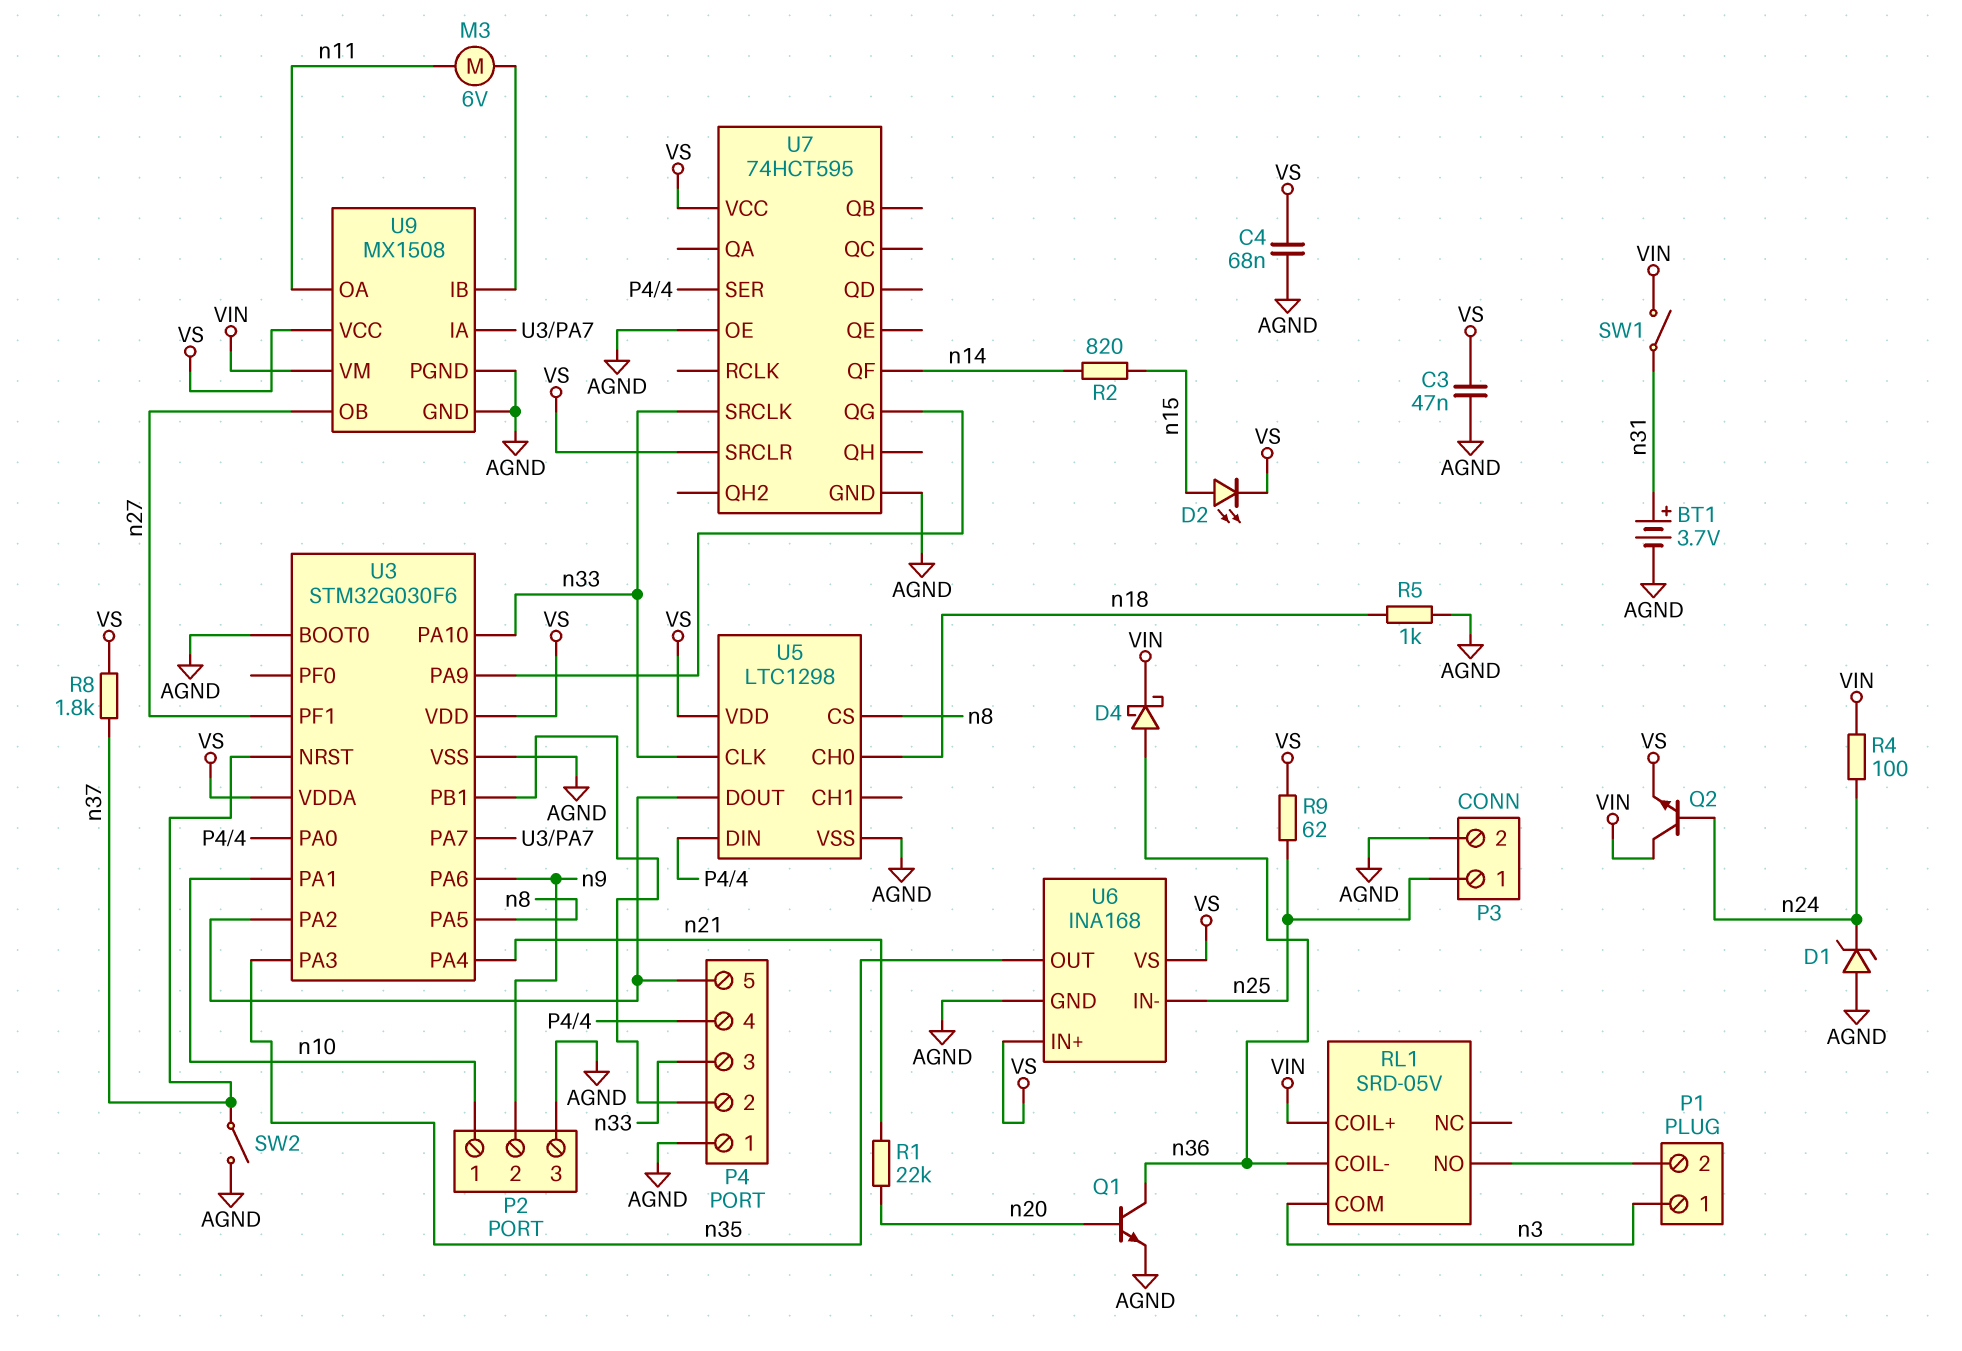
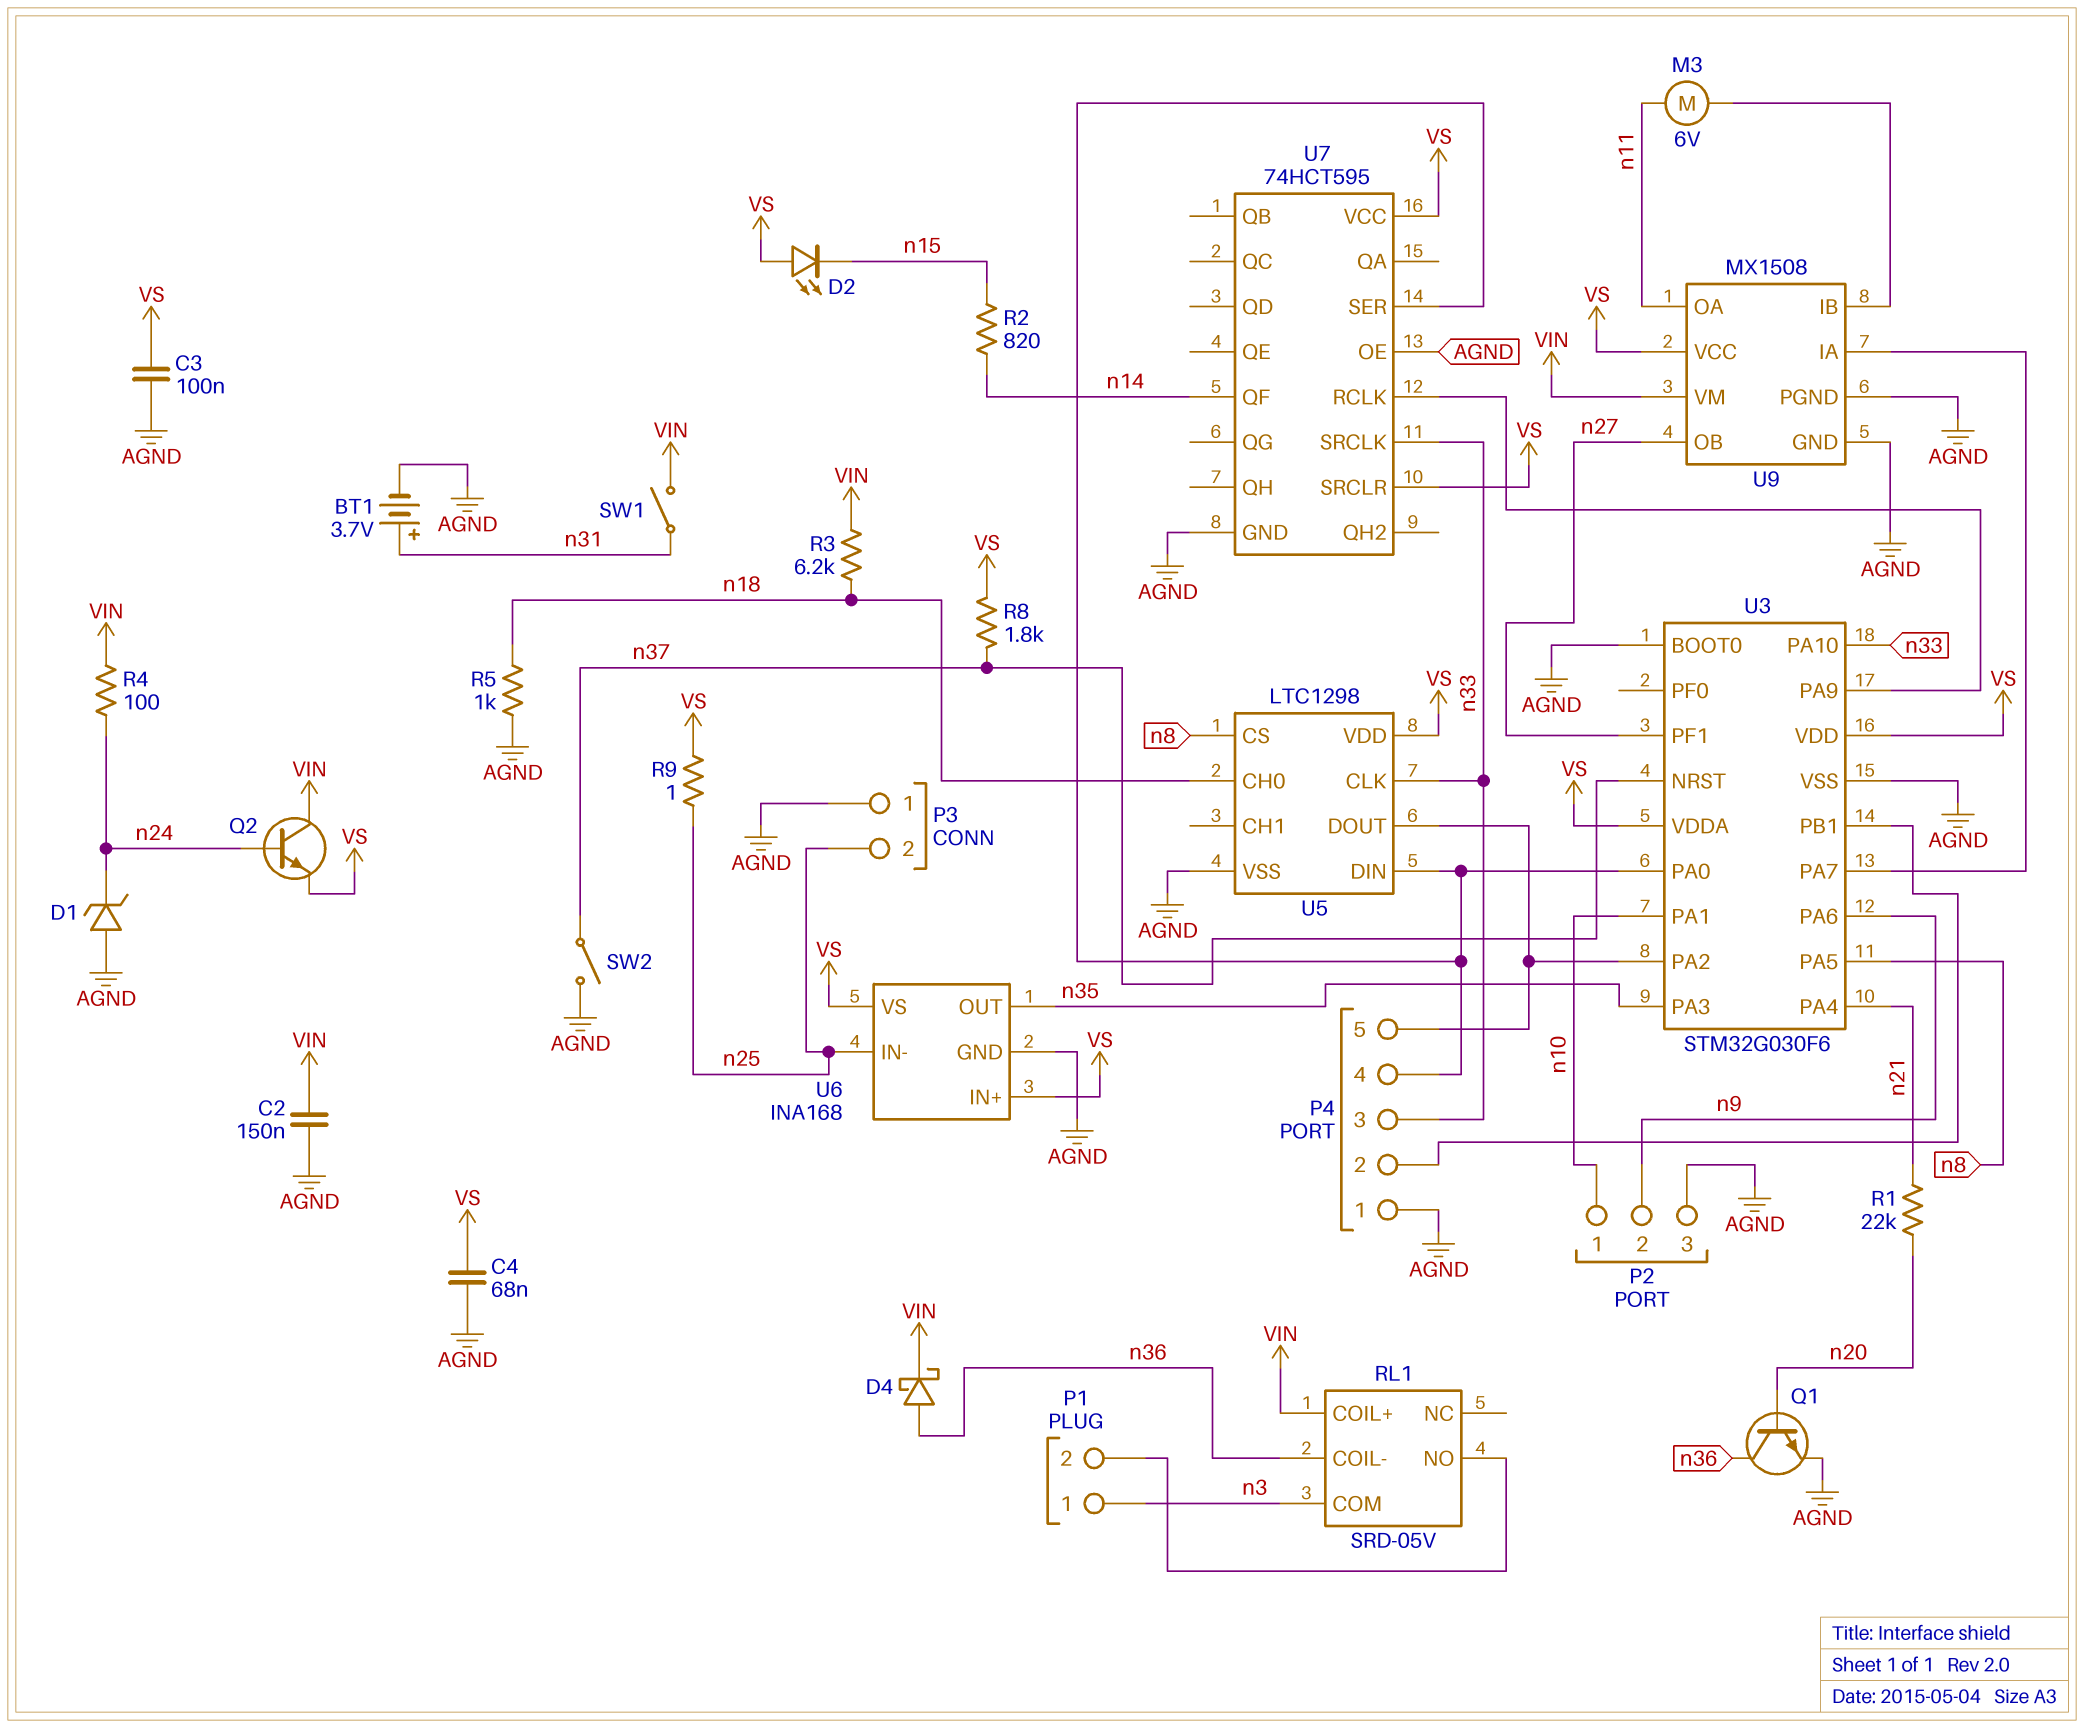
C2: none -> 150nF (AGND, VIN)
C3: 47nF (AGND, VS) -> 100nF (AGND, VS)
D2: LED (A n15, K VS) -> LED (A VS, K n15)
P3 pin 1: n25 -> AGND
P3 pin 2: AGND -> n25
R3: none -> 6.2k (VIN, n18)
R9: 62 (VS, n25) -> 1 (VS, n25)
U7 pin QG: U3/PA9 -> none
U7 pin RCLK: none -> U3/PA9

